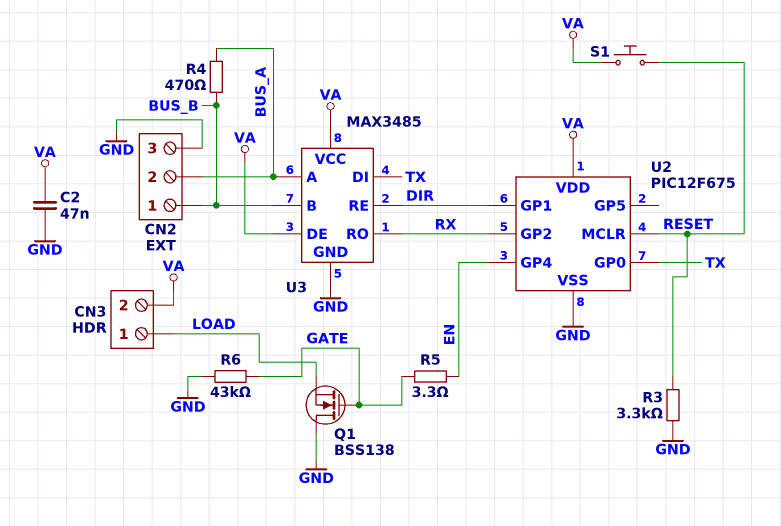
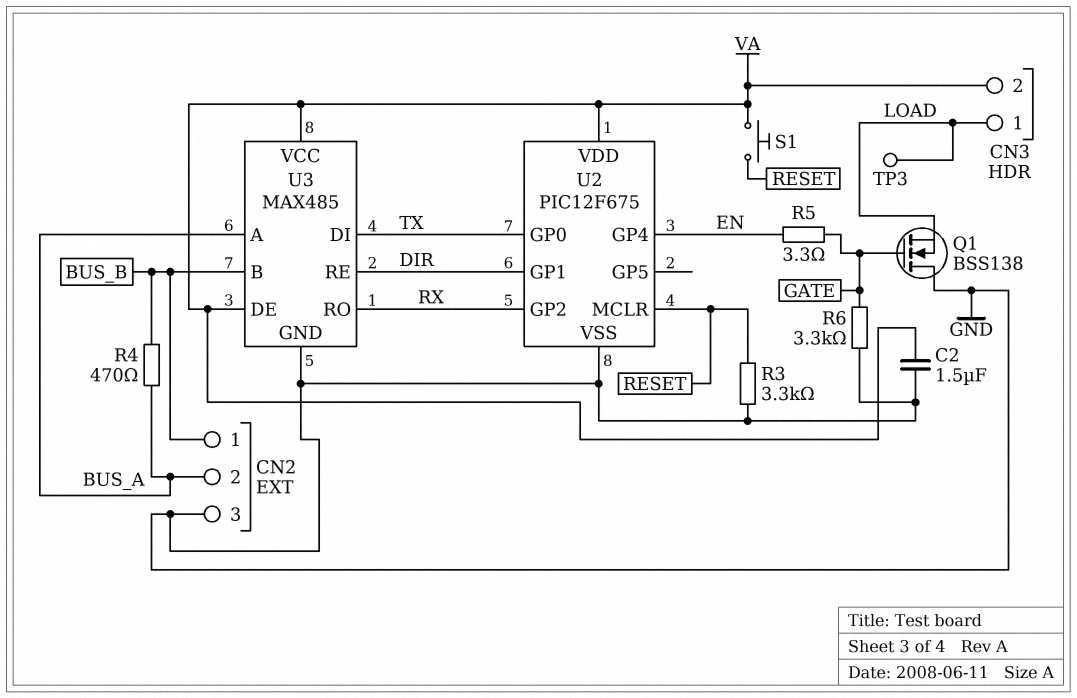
C2: 47nF (GND, VA) -> 1.5uF (GND, VA)
R6: 43k (GATE, GND) -> 3.3k (GATE, GND)
TP3: none -> test point (LOAD)
U3: MAX3485 -> MAX485

